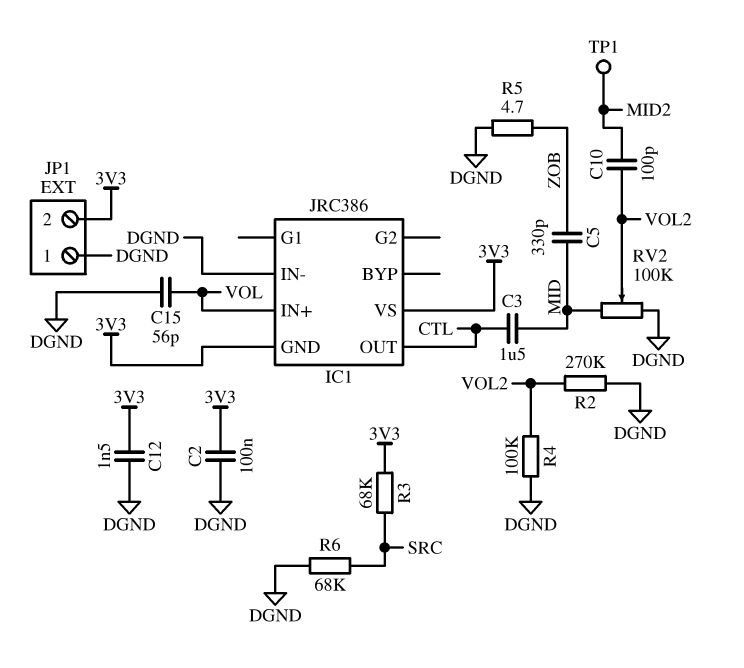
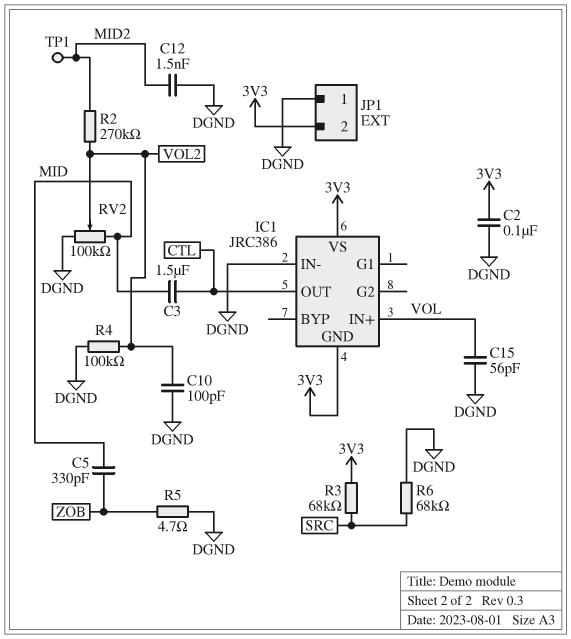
C10: 100pF (MID2, VOL2) -> 100pF (DGND, VOL2)
C12: 1.5nF (3V3, DGND) -> 1.5nF (DGND, MID2)
R2: 270k (DGND, VOL2) -> 270k (MID2, VOL2)

